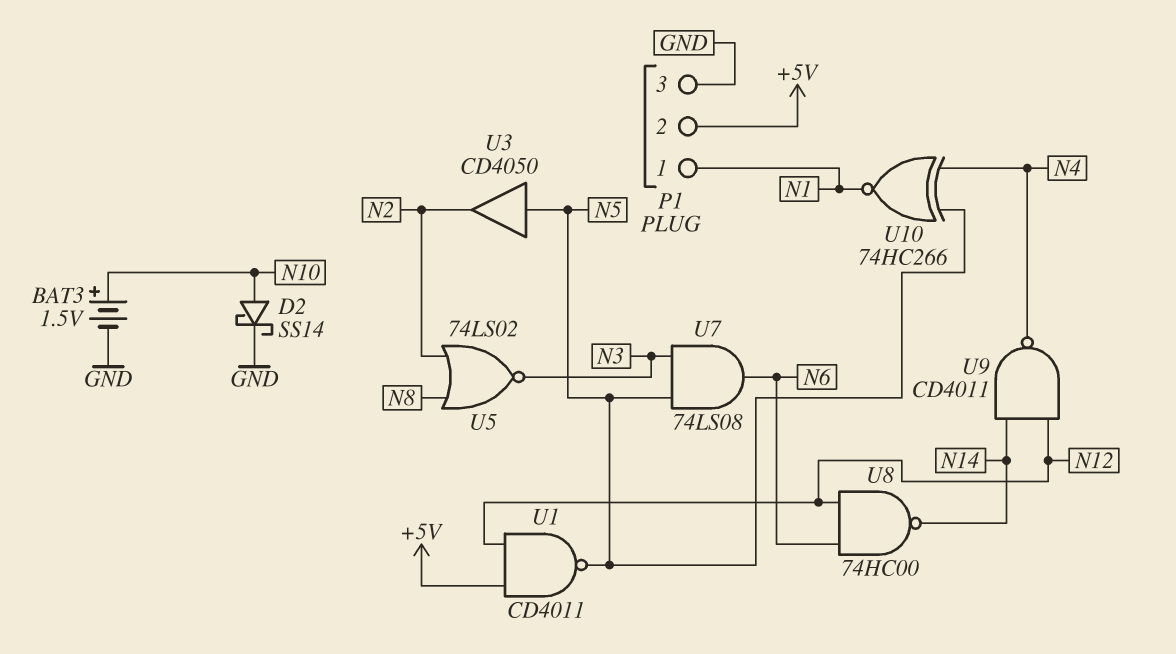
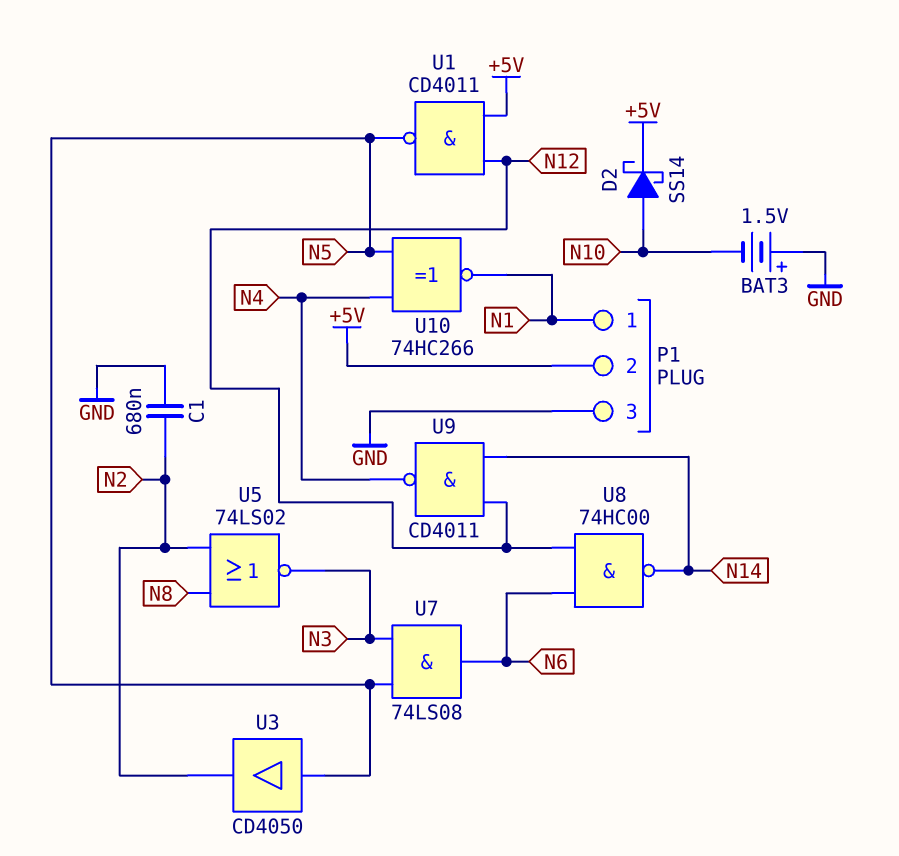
BAT3: 1.5V (plus N10, minus GND) -> 1.5V (plus GND, minus N10)
C1: none -> 680nF (GND, N2)
D2: schottky SS14 (A N10, K GND) -> schottky SS14 (A N10, K +5V)

